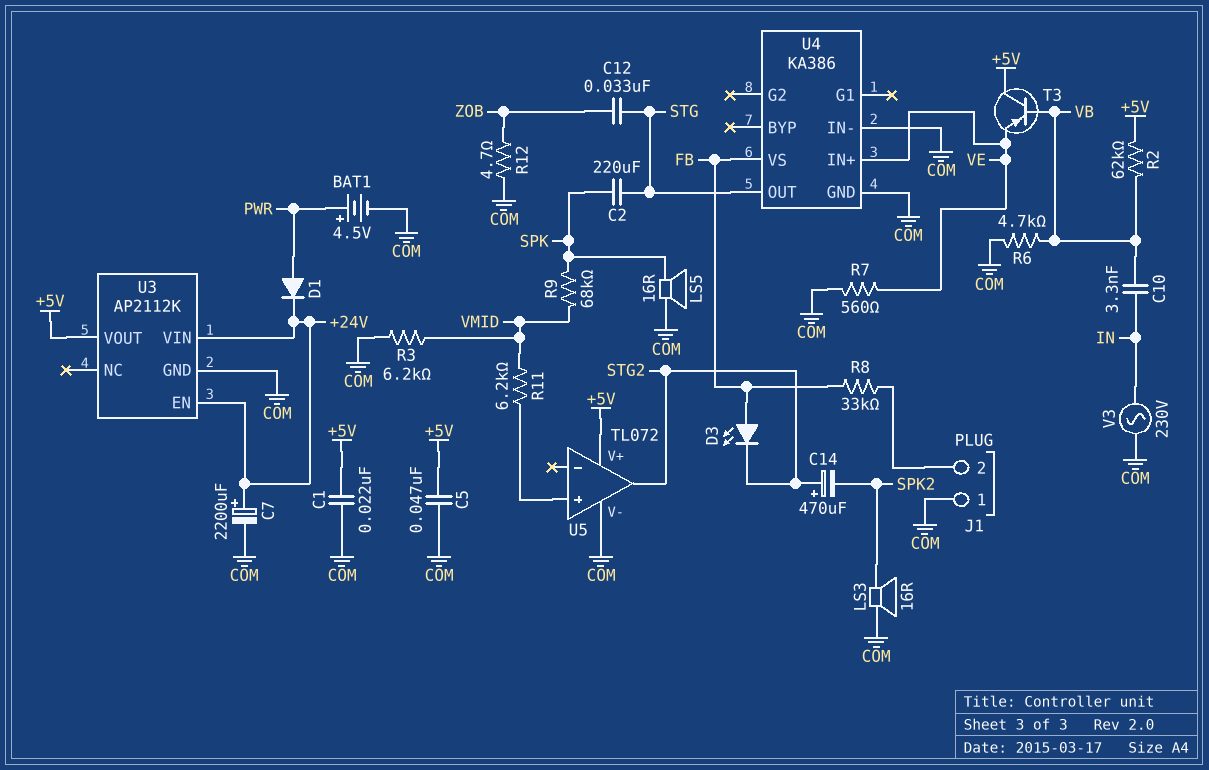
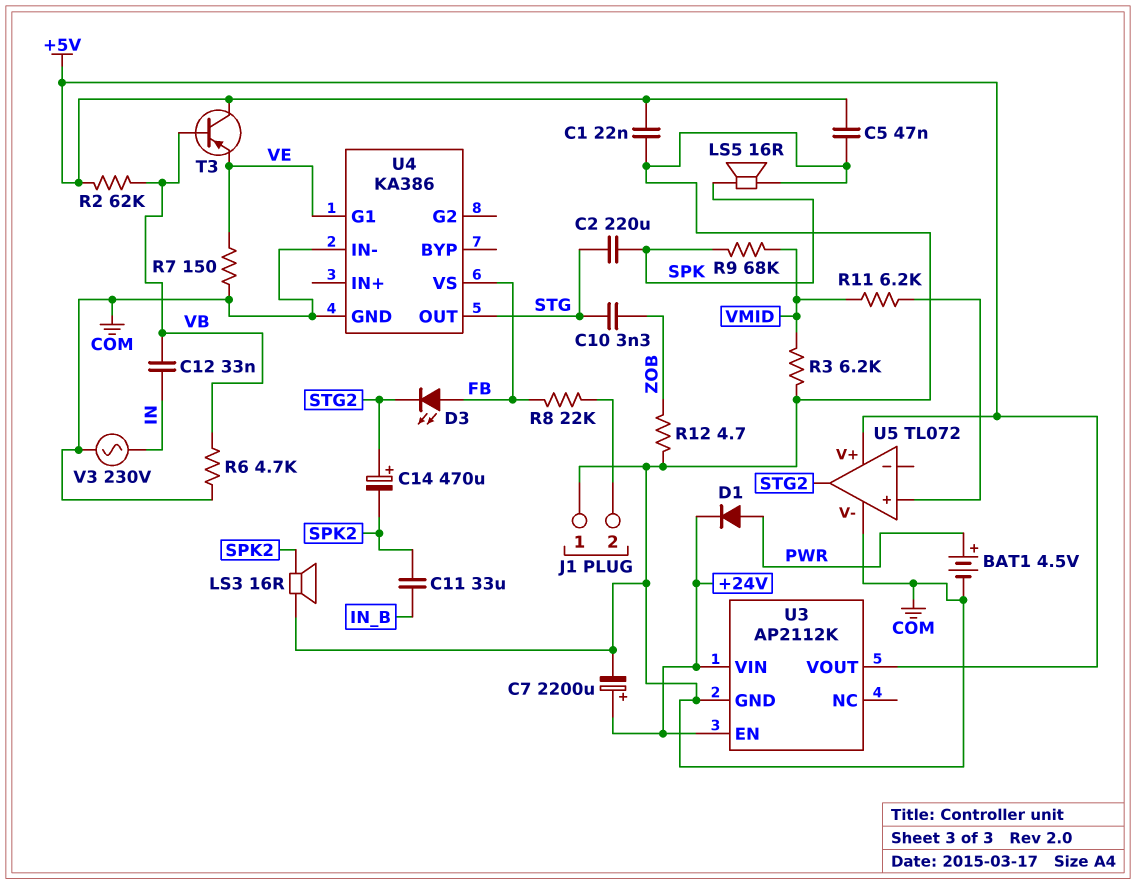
C10: 3.3nF (IN, VB) -> 3.3nF (STG, ZOB)
C11: none -> 33uF (IN_B, SPK2)
C12: 33nF (STG, ZOB) -> 33nF (IN, VB)
R7: 560 (COM, VE) -> 150 (COM, VE)
R8: 33k (FB, J1/2) -> 22k (FB, J1/2)
U4 pin G1: none -> VE
U4 pin IN+: VE -> none

